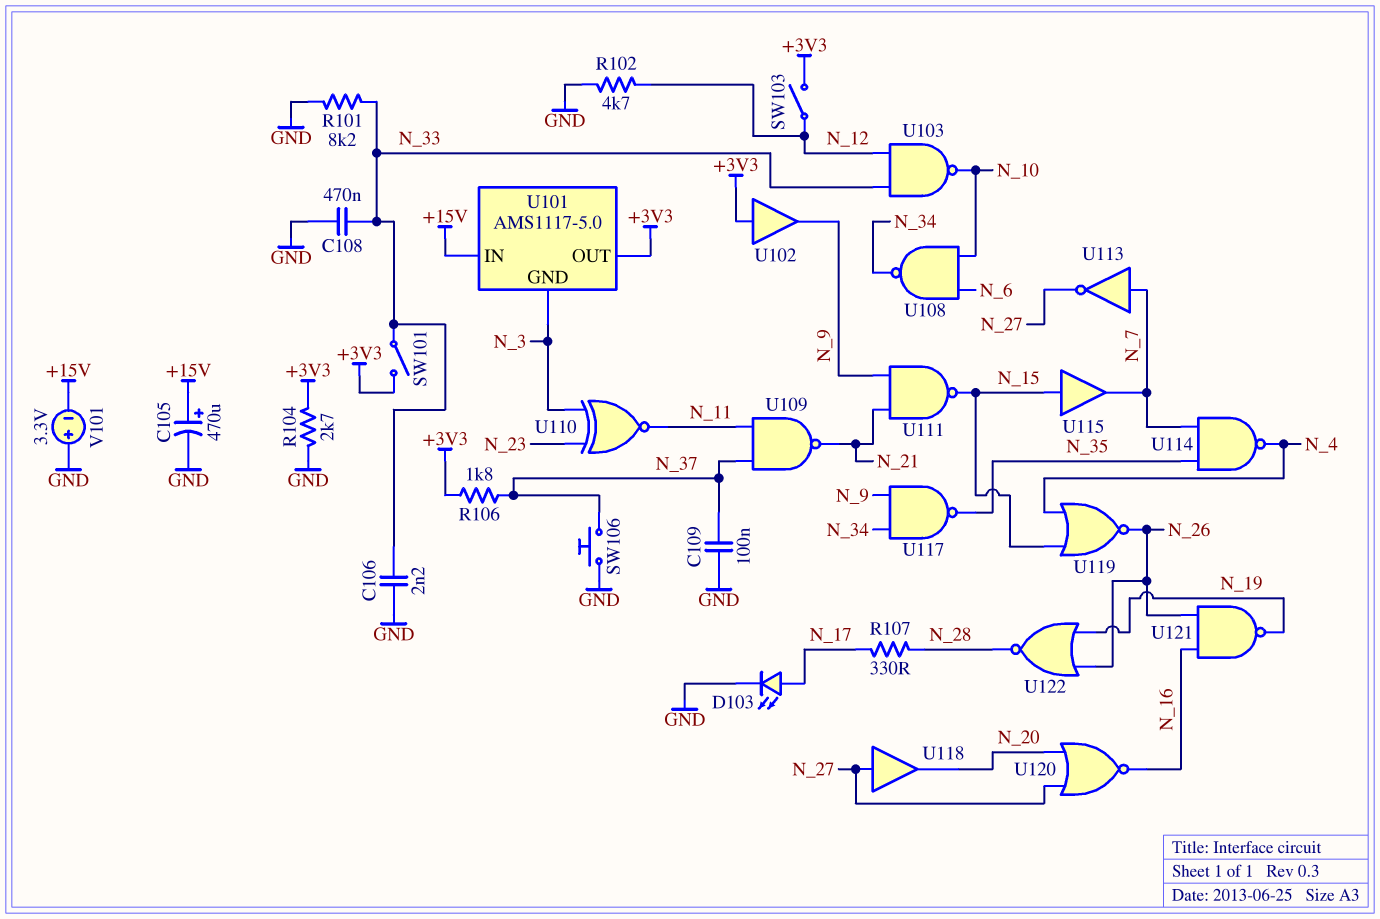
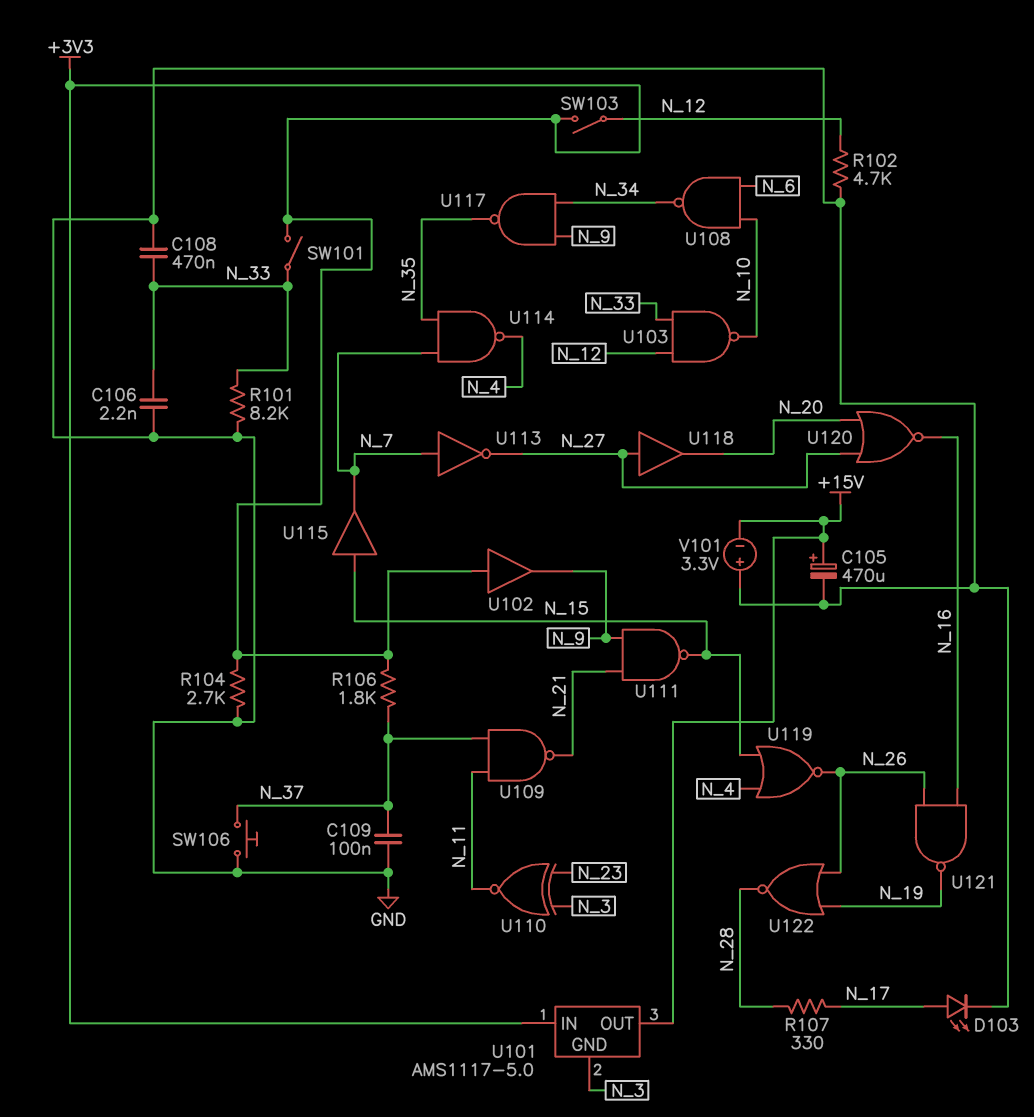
U101 pin IN: +15V -> +3V3
U101 pin OUT: +3V3 -> +15V

